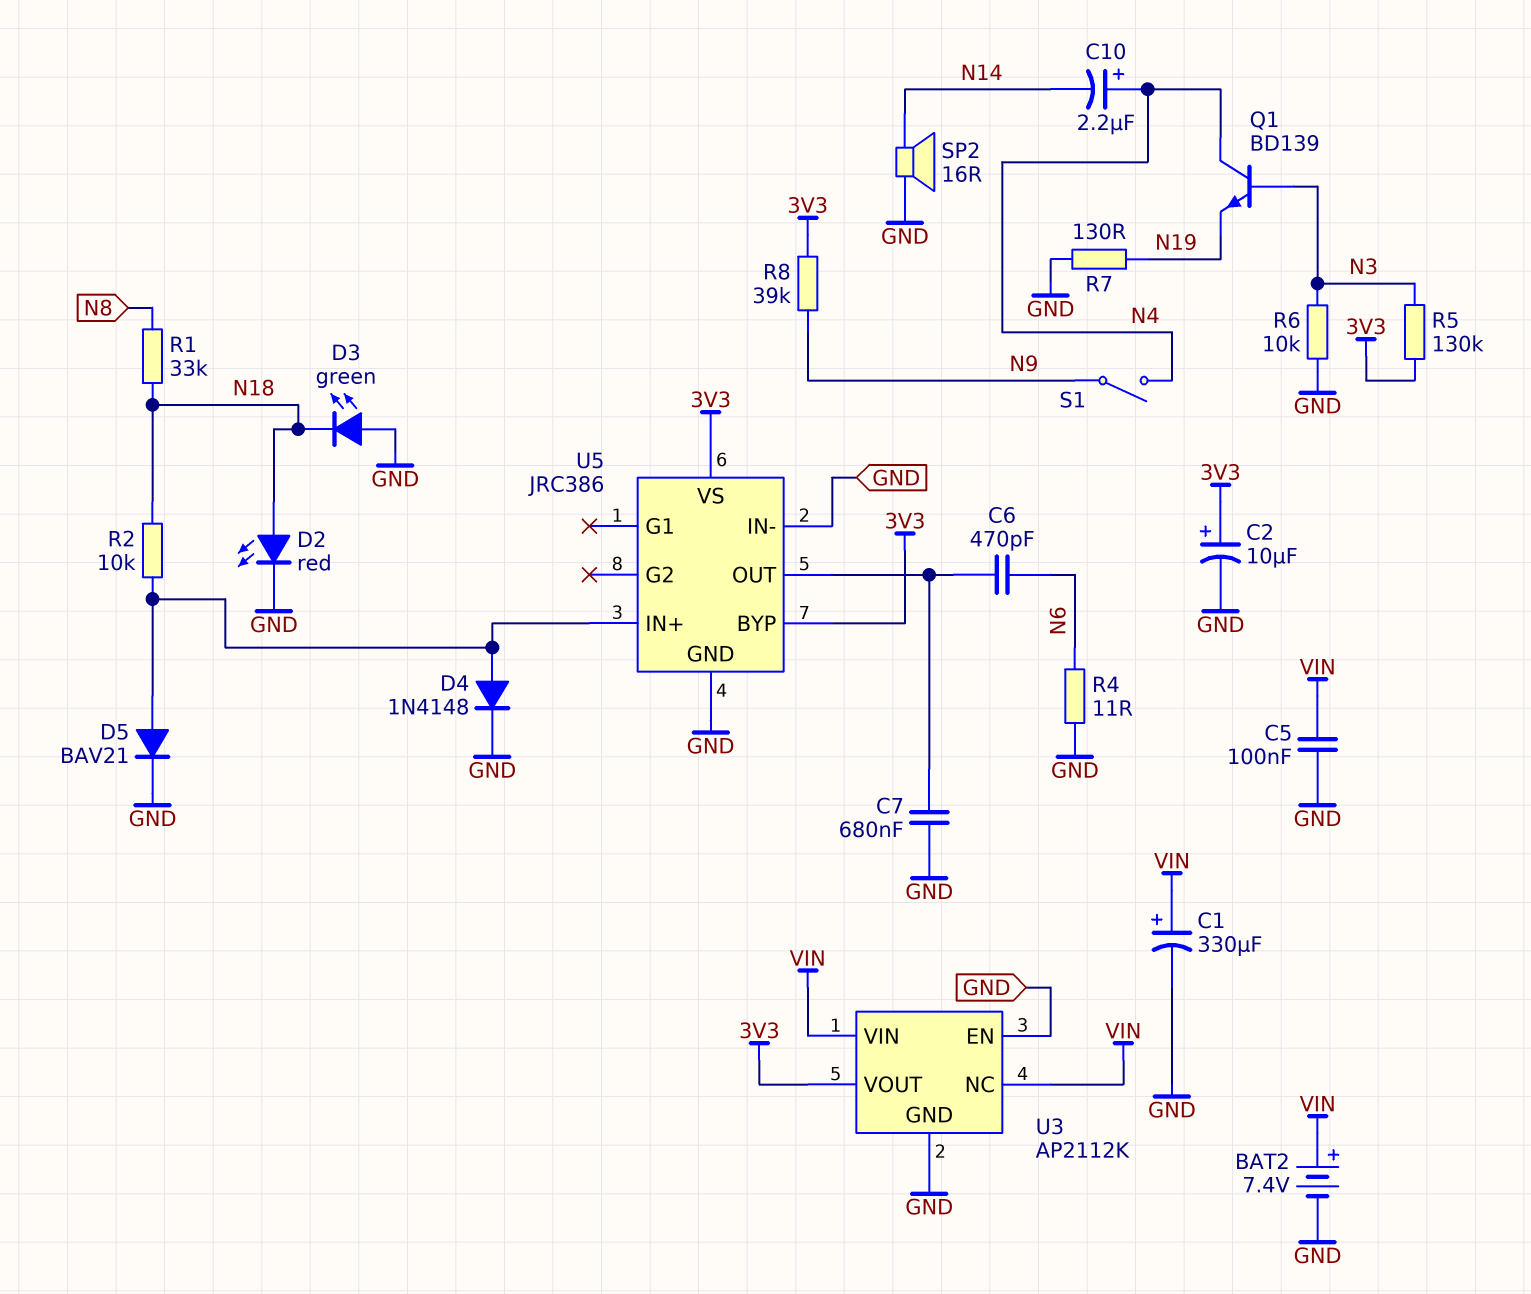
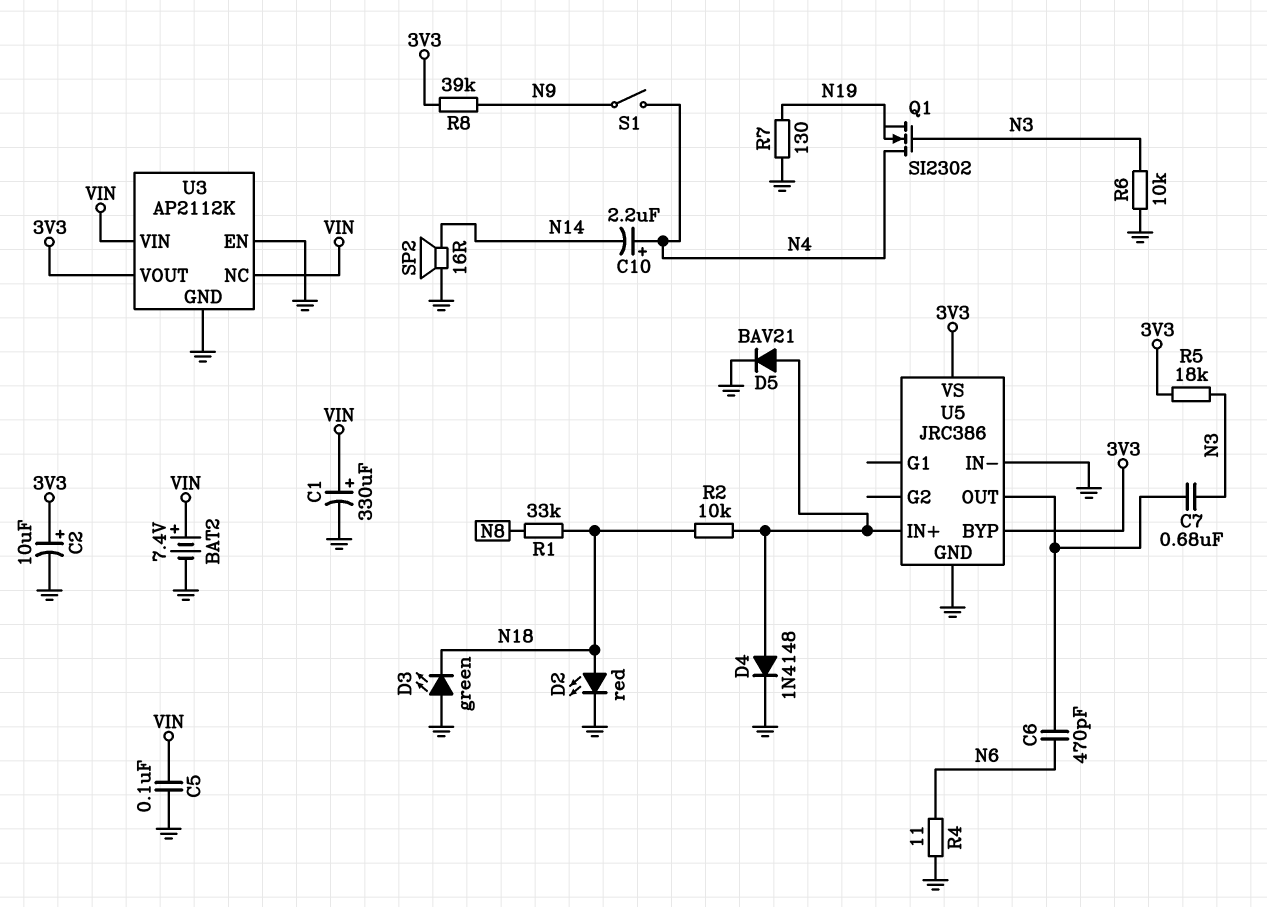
C7: 680nF (GND, U5/OUT) -> 680nF (N3, U5/OUT)
Q1: NPN BD139 (B N3, C N4, E N19) -> NMOS SI2302 (G N3, D N4, S N19)
R5: 130k (3V3, N3) -> 18k (3V3, N3)

